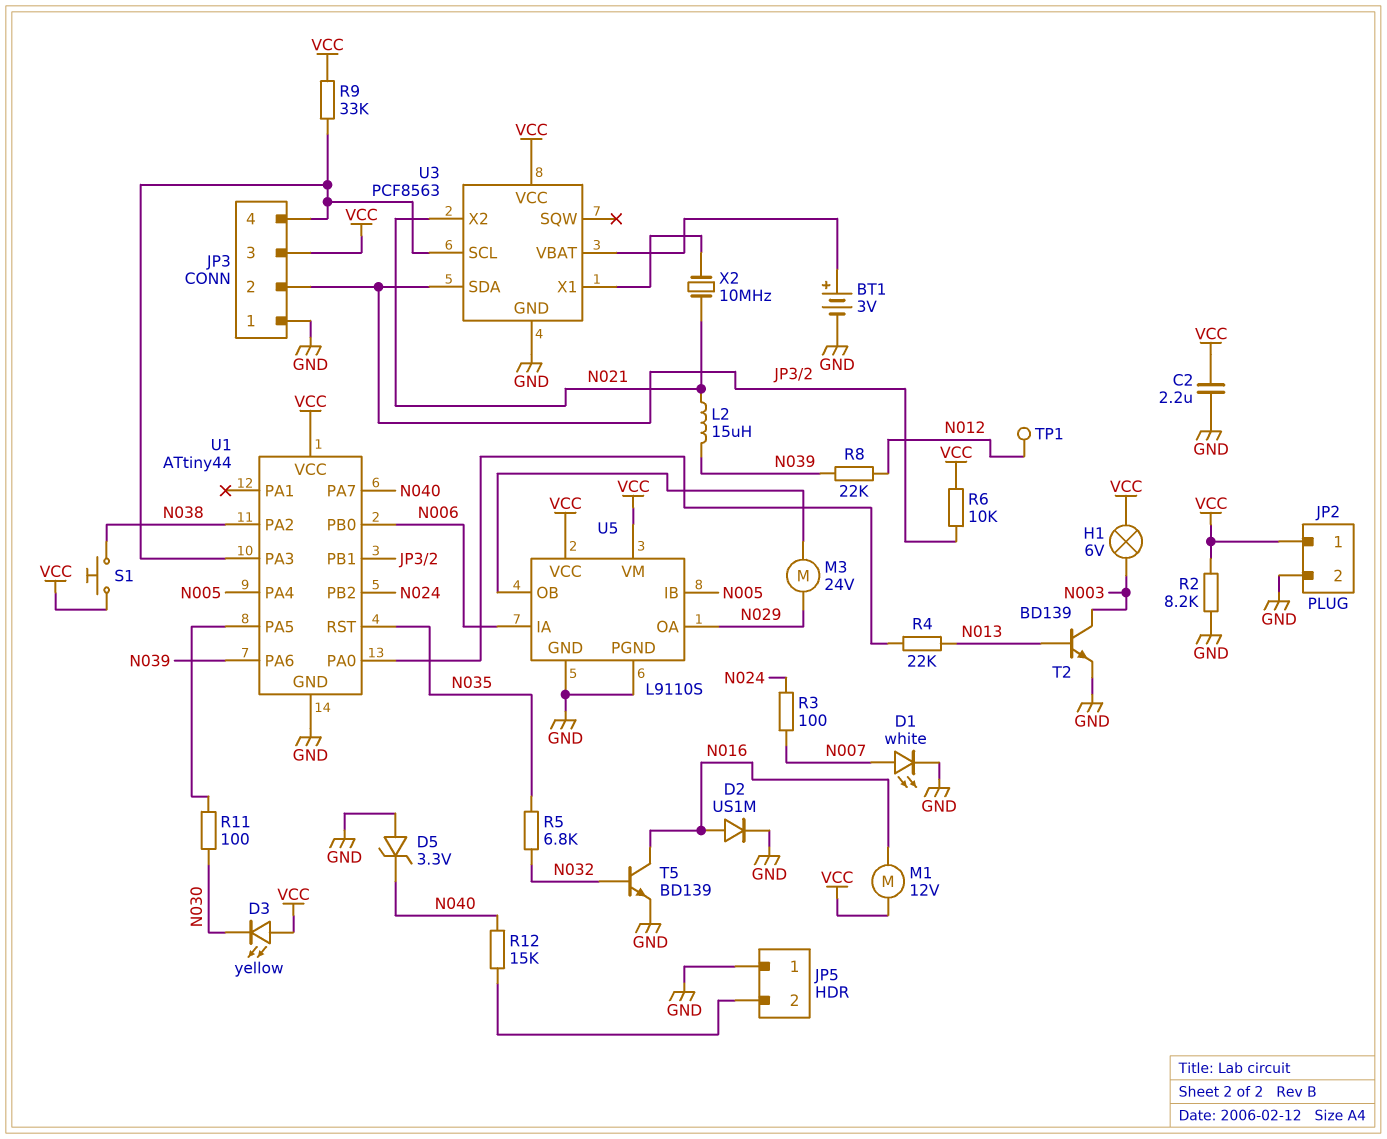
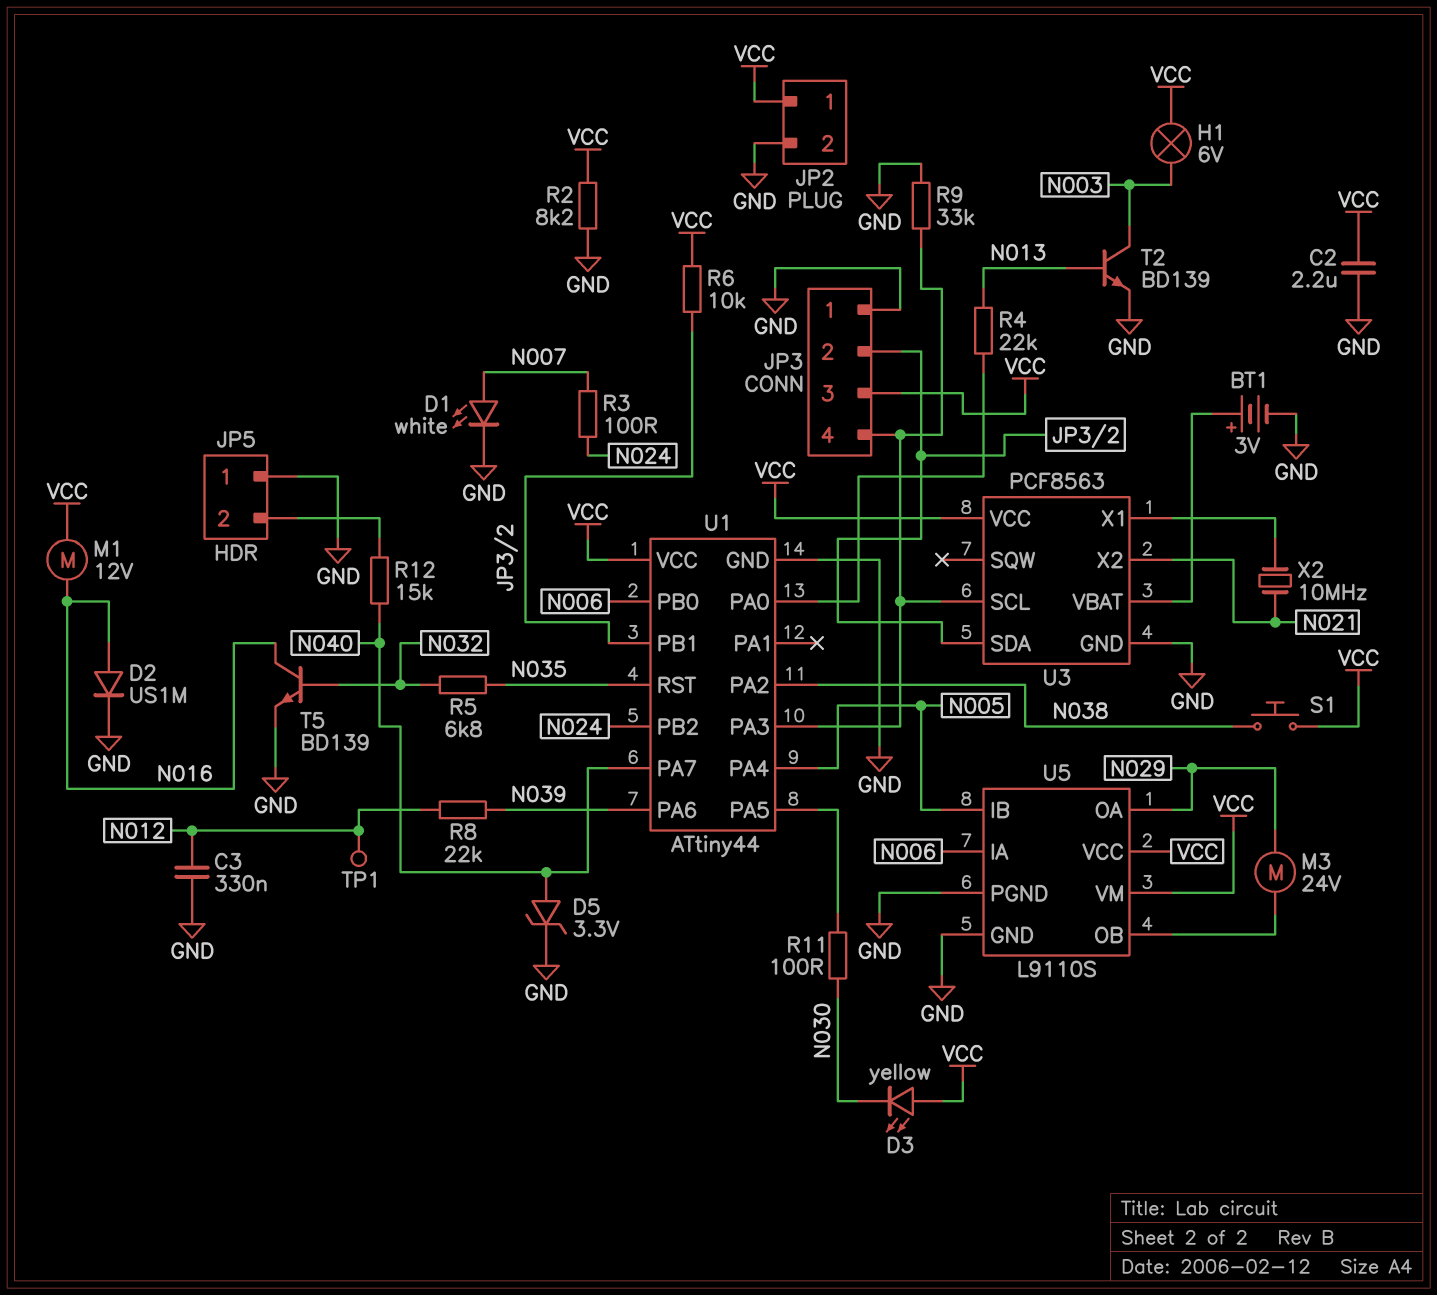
C3: none -> 330nF (GND, N012)
D5: zener 3.3V (A GND, K N040) -> zener 3.3V (A N040, K GND)
L2: 15uH (N021, N039) -> none
R9: 33k (JP3/4, VCC) -> 33k (GND, JP3/4)

